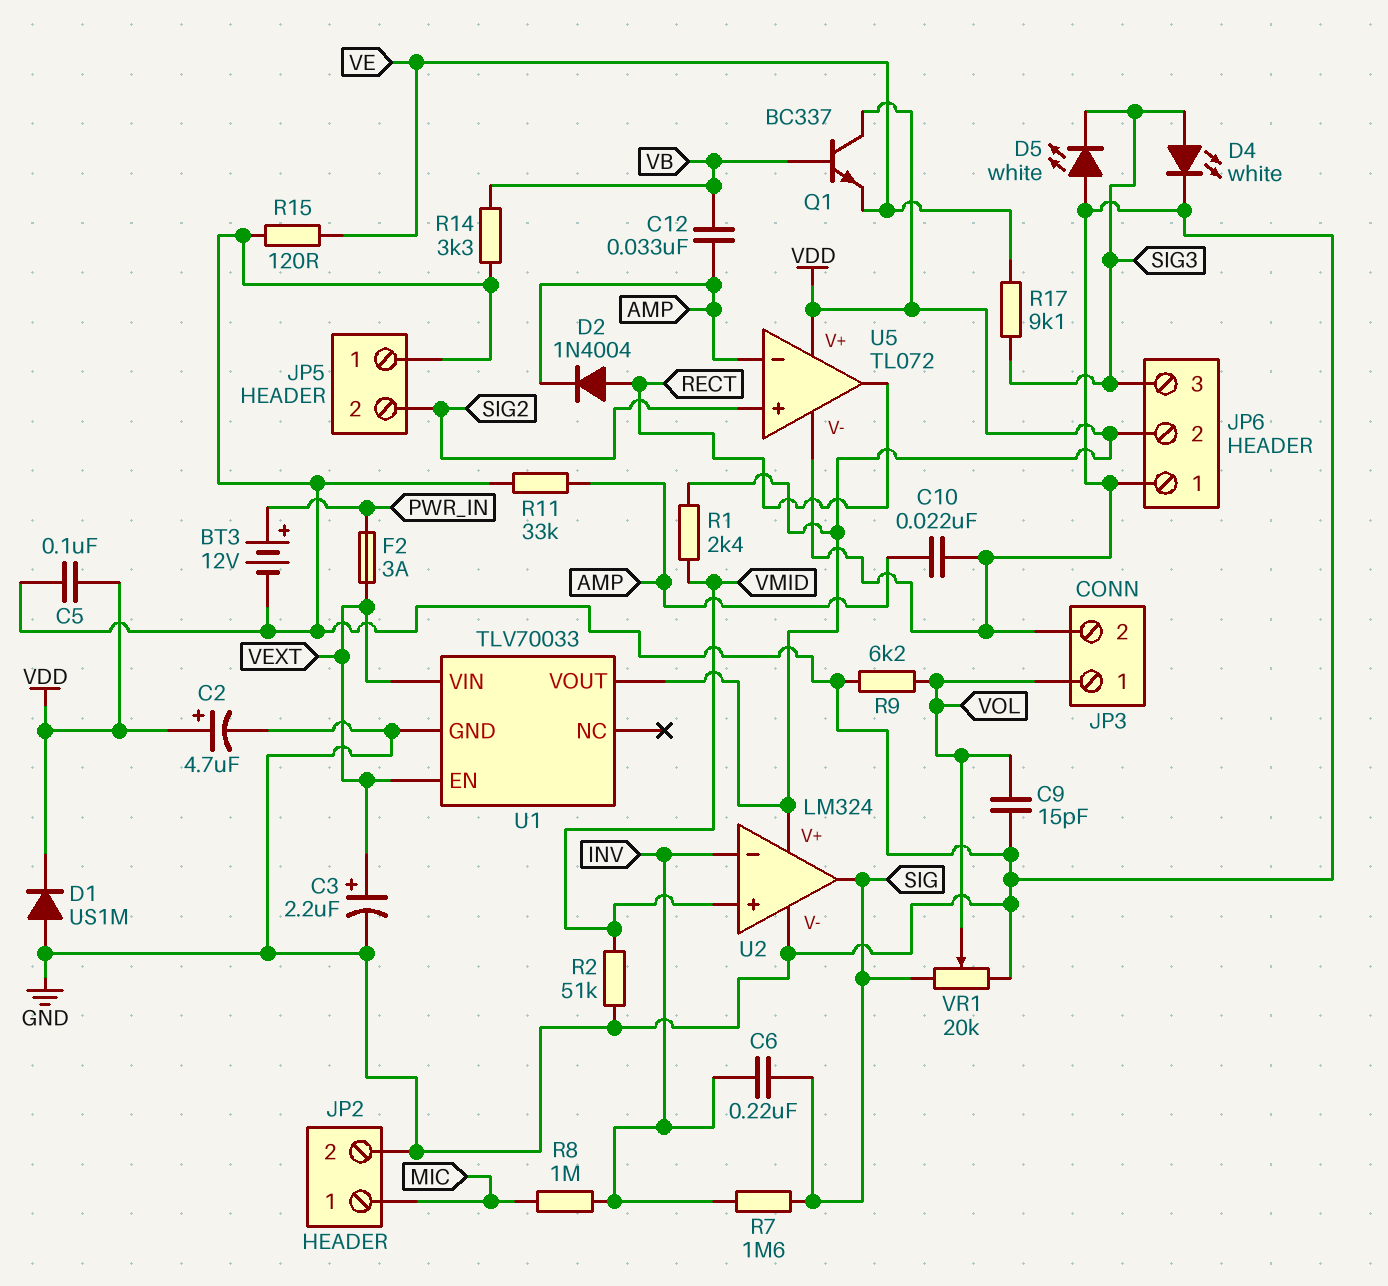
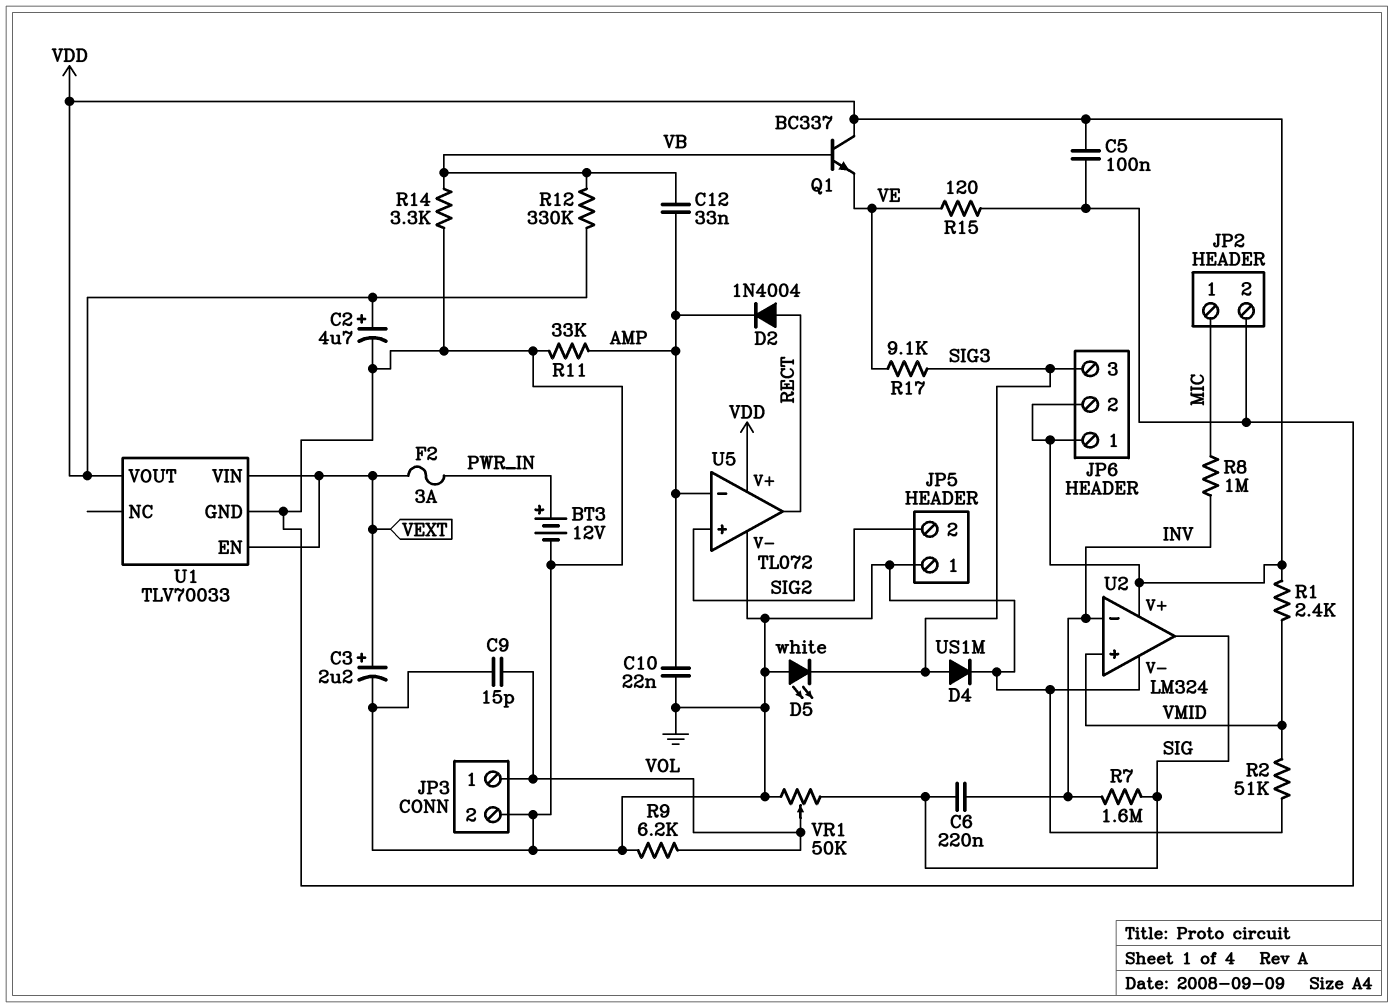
D1: diode US1M (A GND, K VDD) -> none
D4: LED white (A SIG3, K GND) -> diode US1M (A SIG3, K GND)
JP6 pin 1: GND -> VDD
R12: none -> 330k (VB, VDD)
VR1: 20k (GND, SIG, wiper VOL) -> 50k (GND, SIG, wiper VOL)

